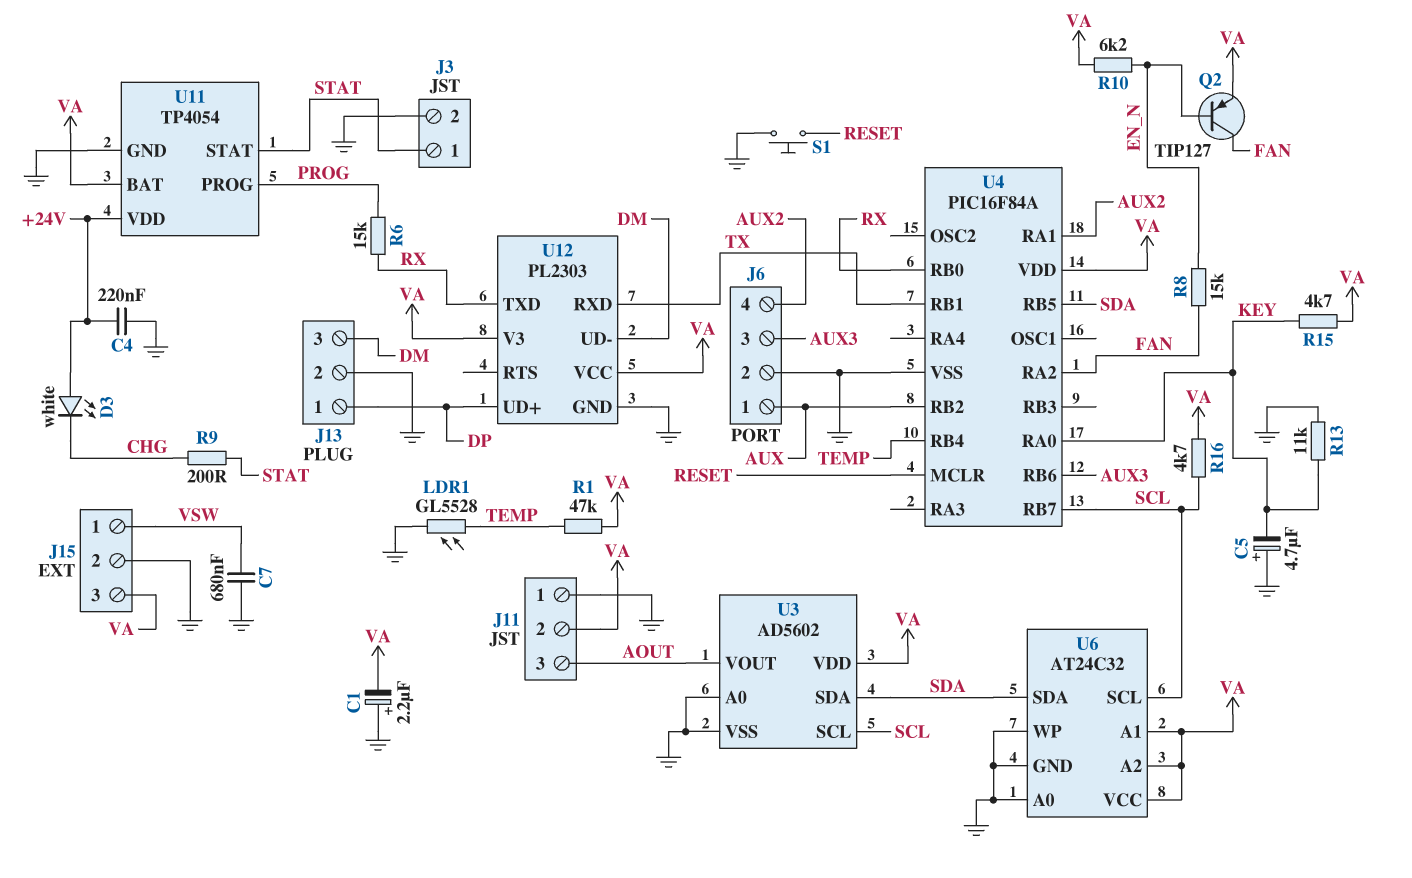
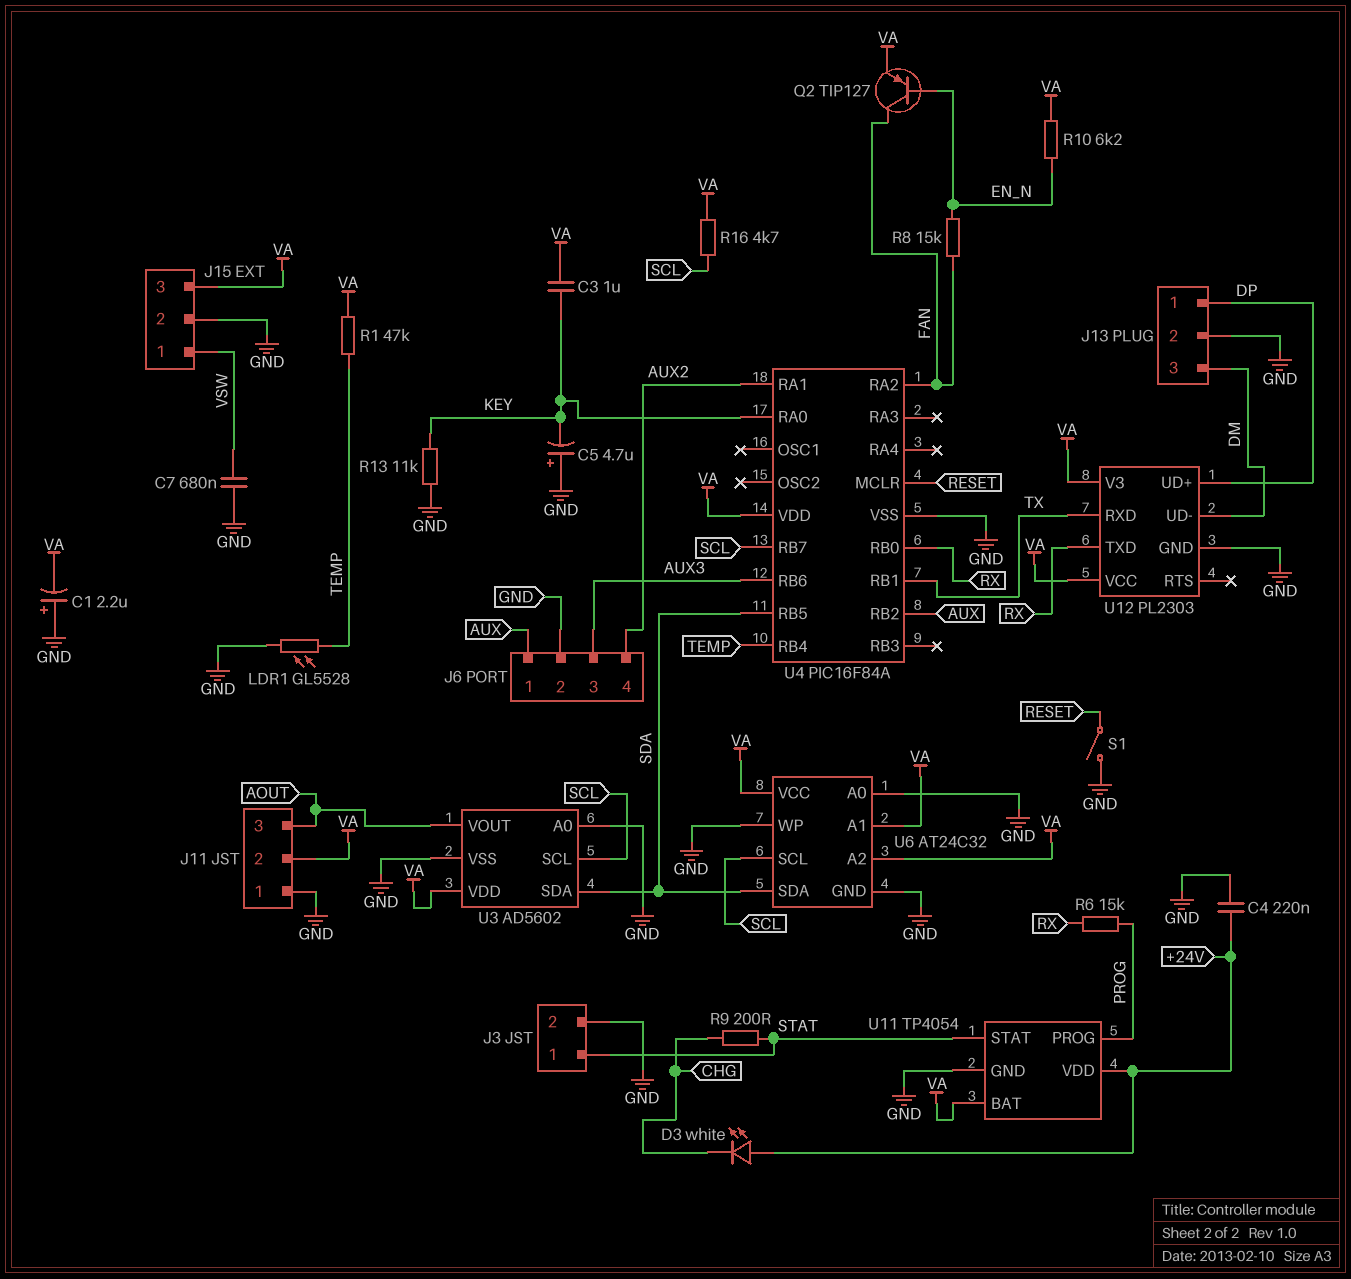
C3: none -> 1uF (KEY, VA)
R15: 4.7k (KEY, VA) -> none
S1: button (GND, RESET) -> switch (GND, RESET)

